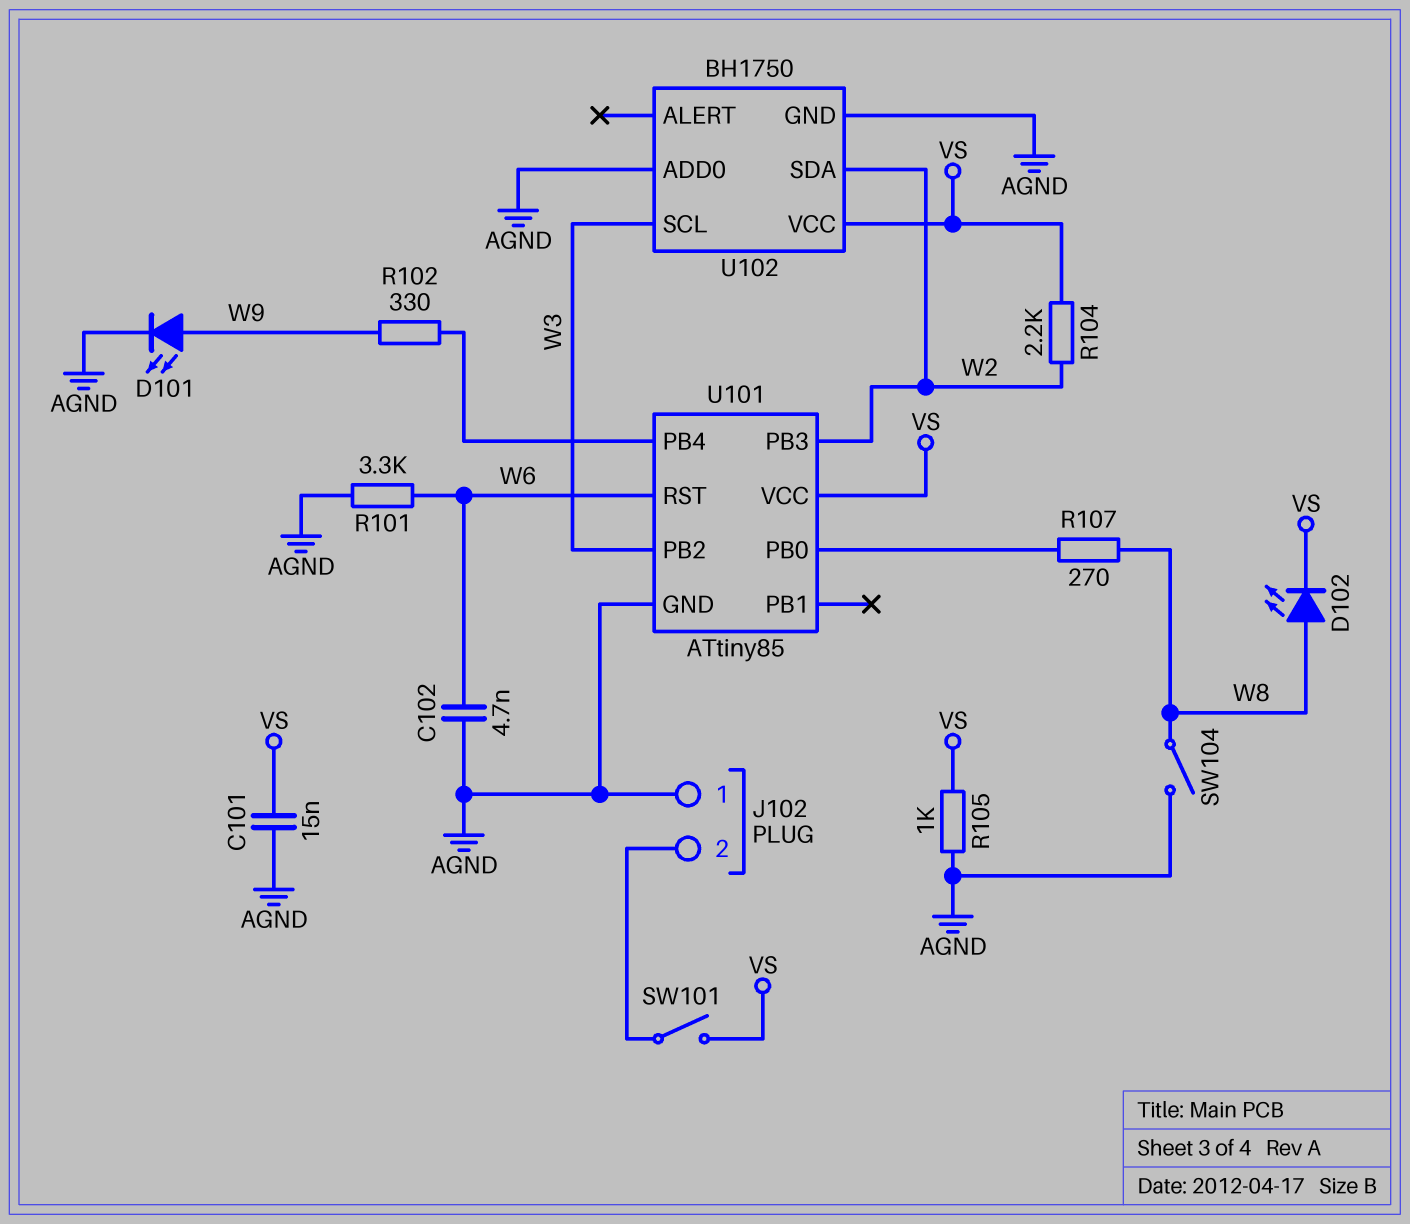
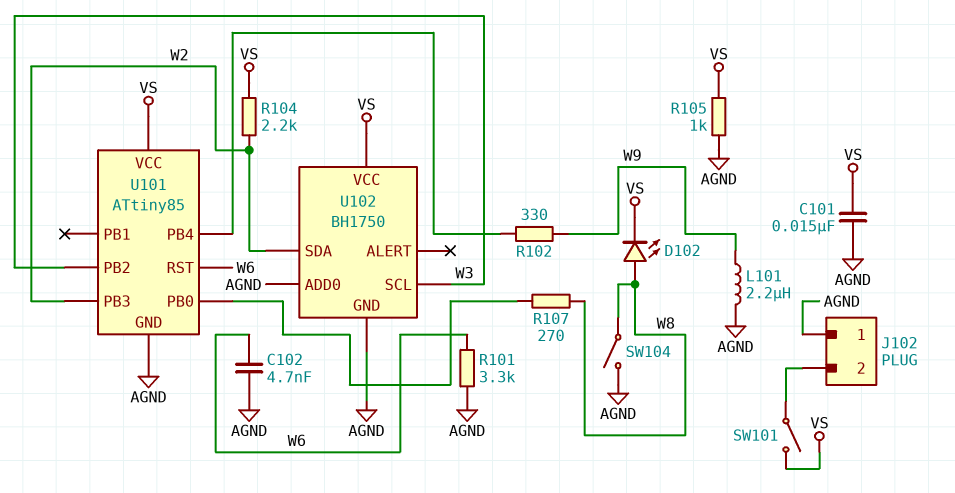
D101: LED (A W9, K AGND) -> none
L101: none -> 2.2uH (AGND, W9)

